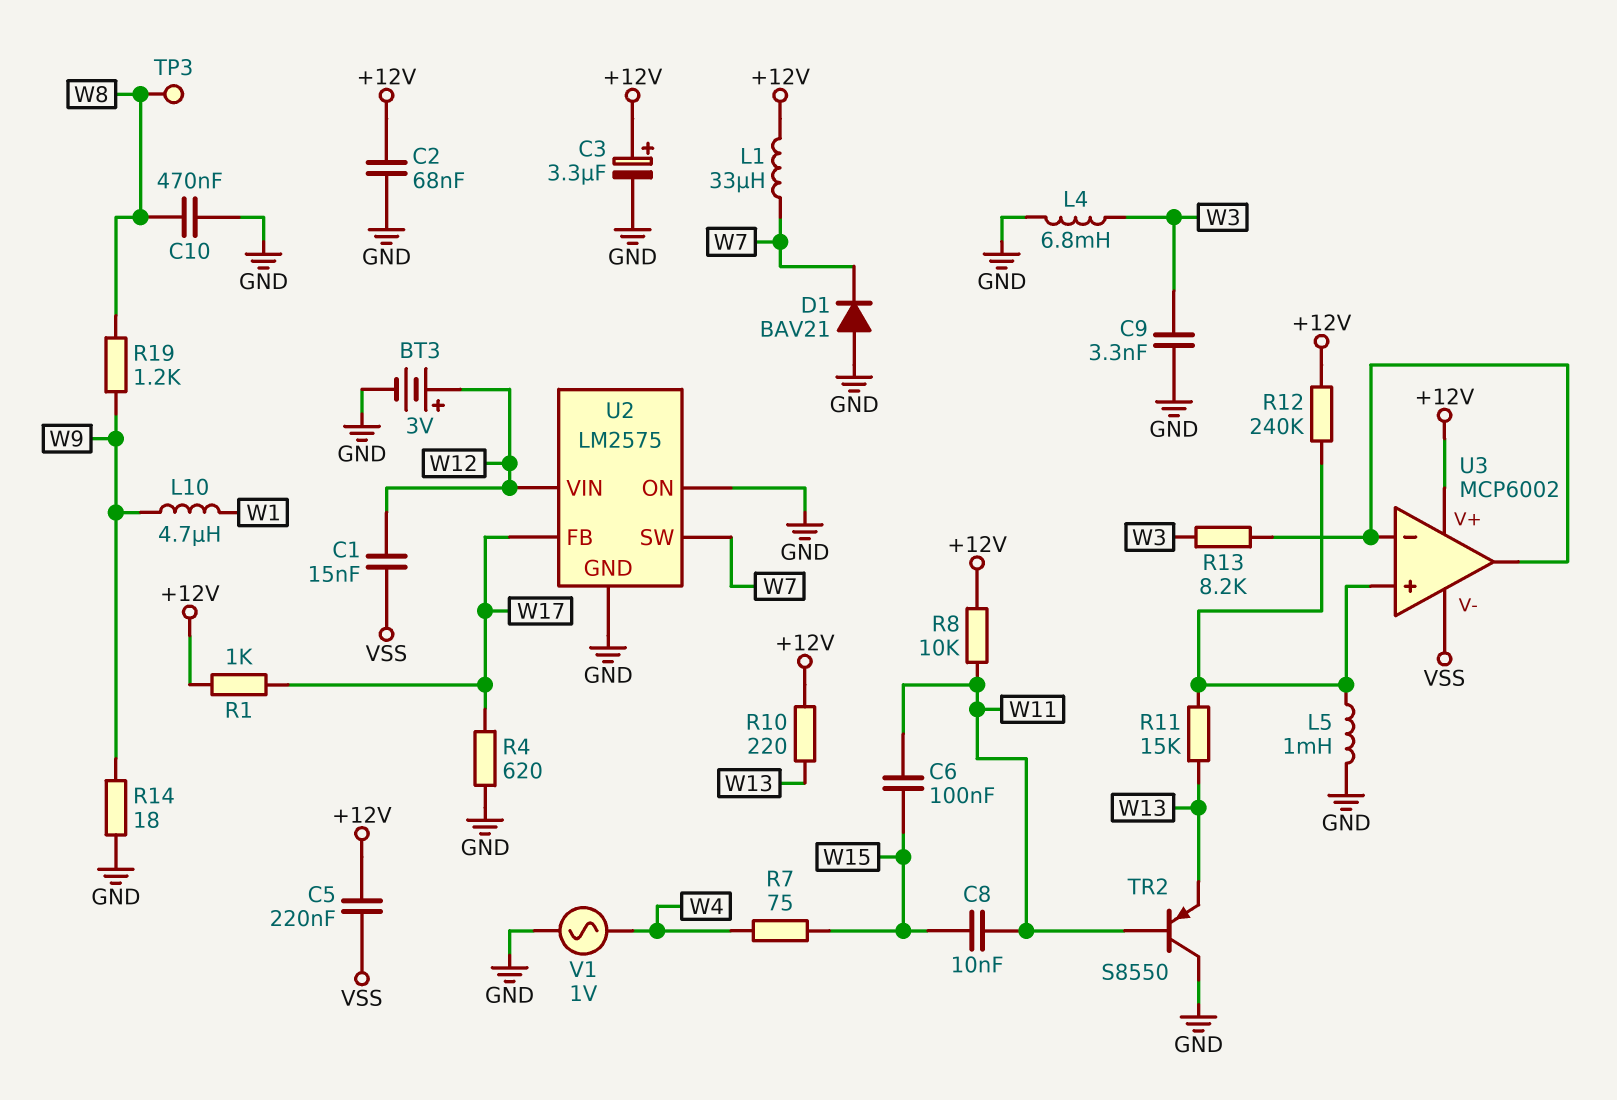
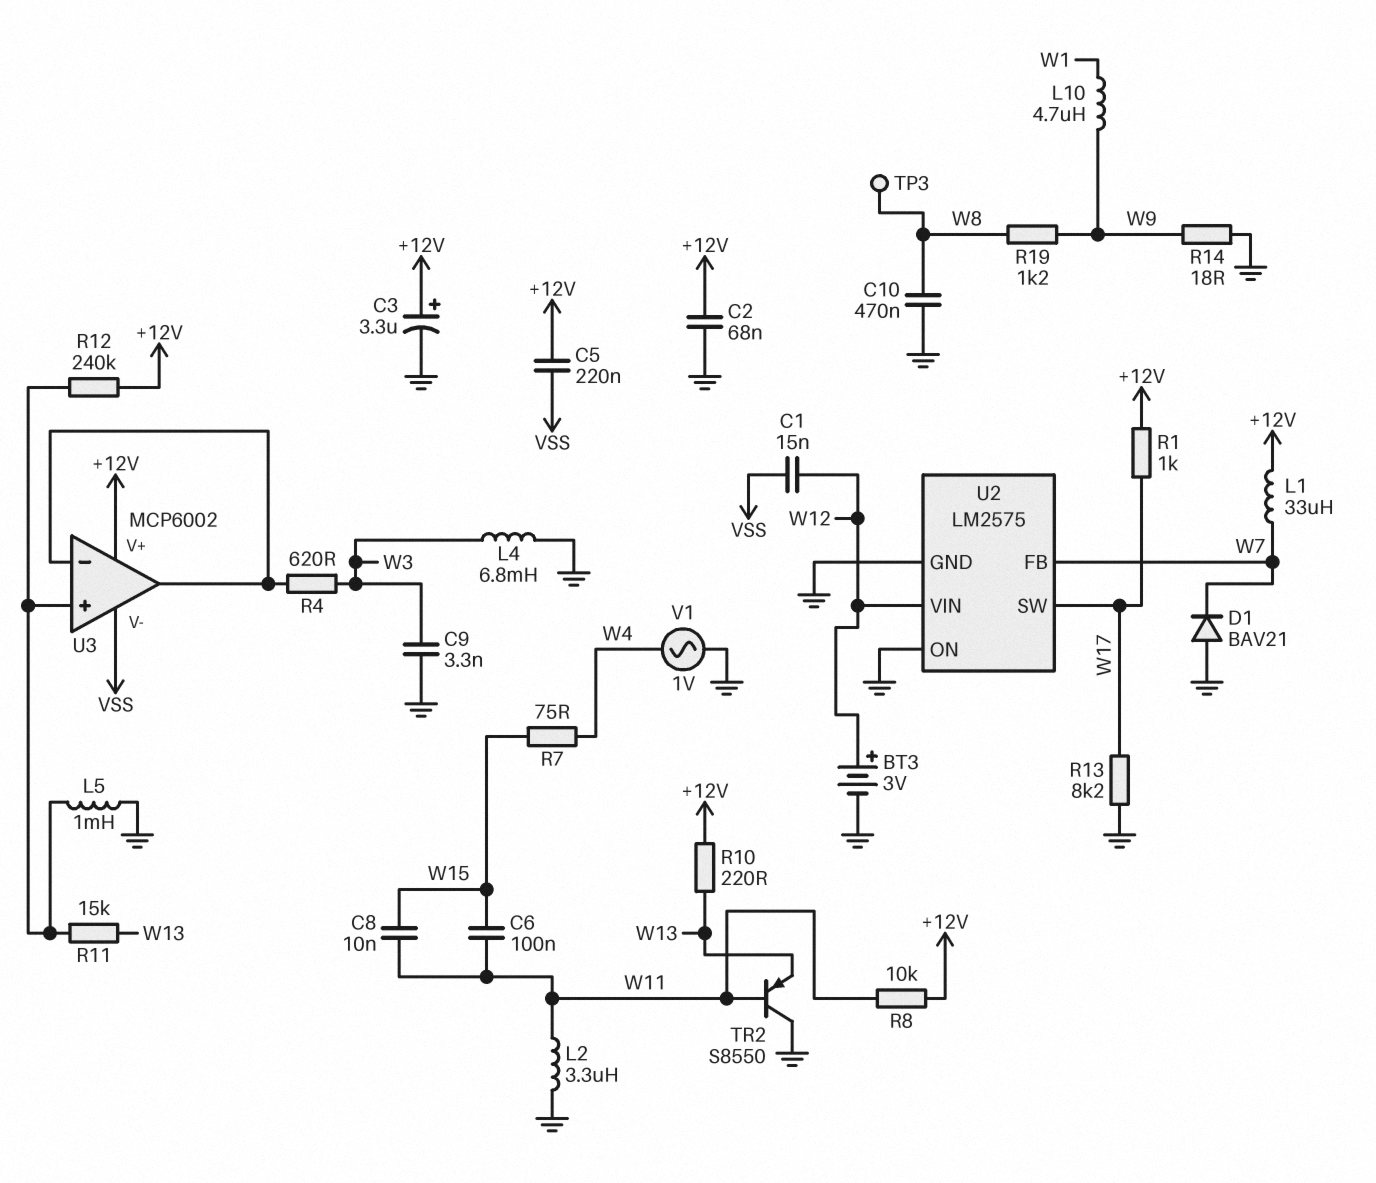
L2: none -> 3.3uH (GND, W11)
R4: 620 (GND, W17) -> 620 (U3/in-, W3)
R13: 8.2k (U3/in-, W3) -> 8.2k (GND, W17)
U2 pin FB: W17 -> W7
U2 pin SW: W7 -> W17

